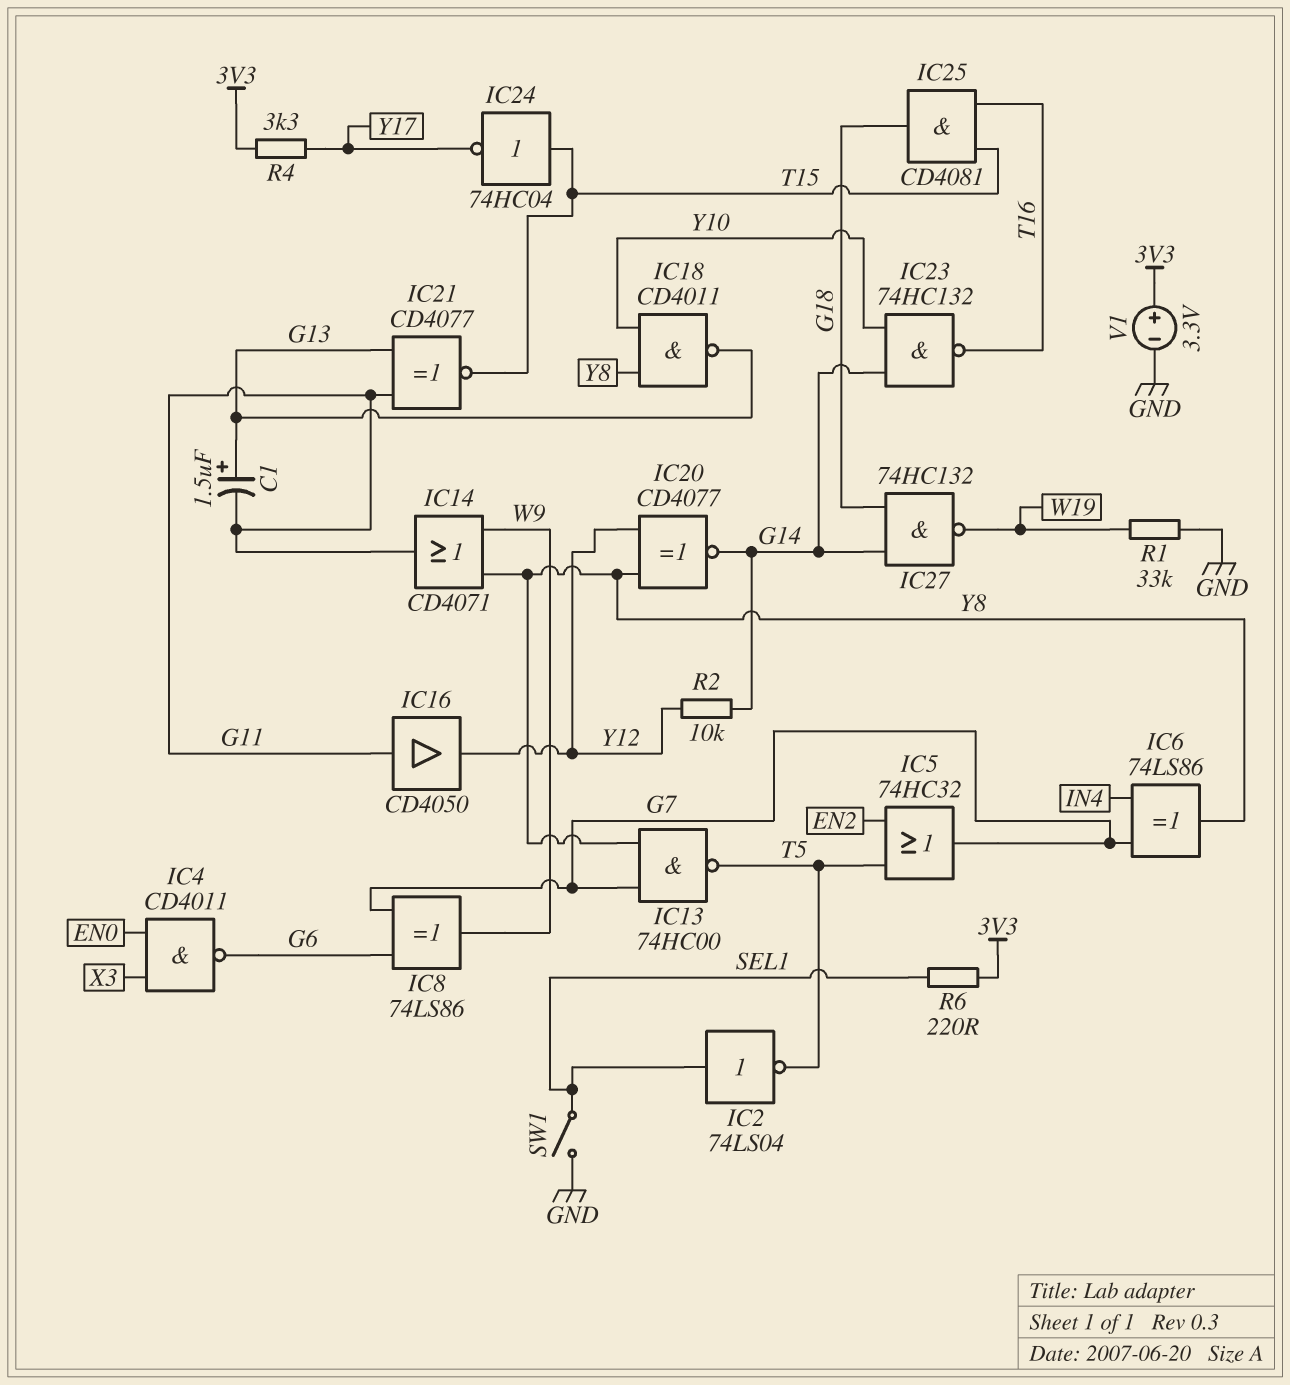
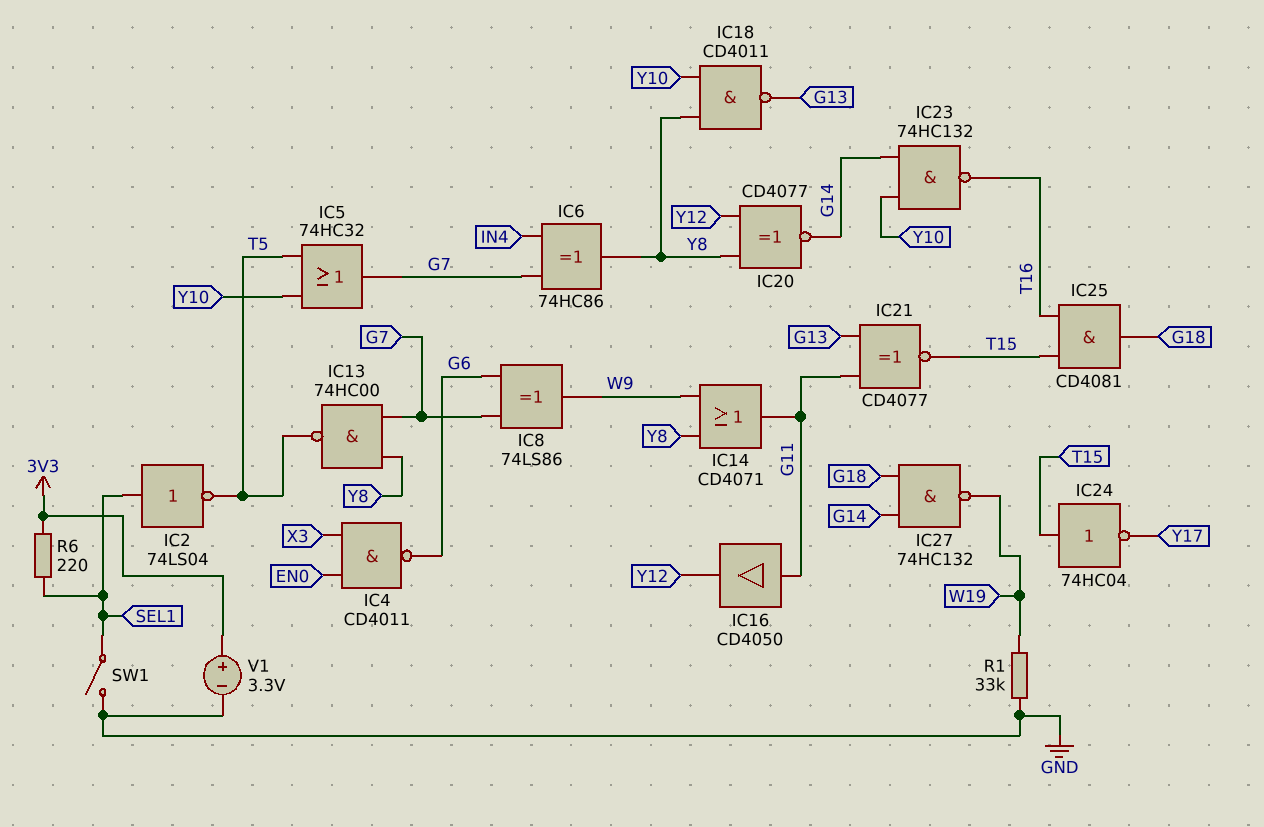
C1: 1.5uF (plus G13, minus G11) -> none
IC5: OR 74HC32 (in EN2, in T5, out G7) -> OR 74HC32 (in T5, in Y10, out G7)
IC6: XOR 74LS86 (in G7, in IN4, out Y8) -> XOR 74HC86 (in G7, in IN4, out Y8)
R2: 10k (G14, Y12) -> none
R4: 3.3k (3V3, Y17) -> none

